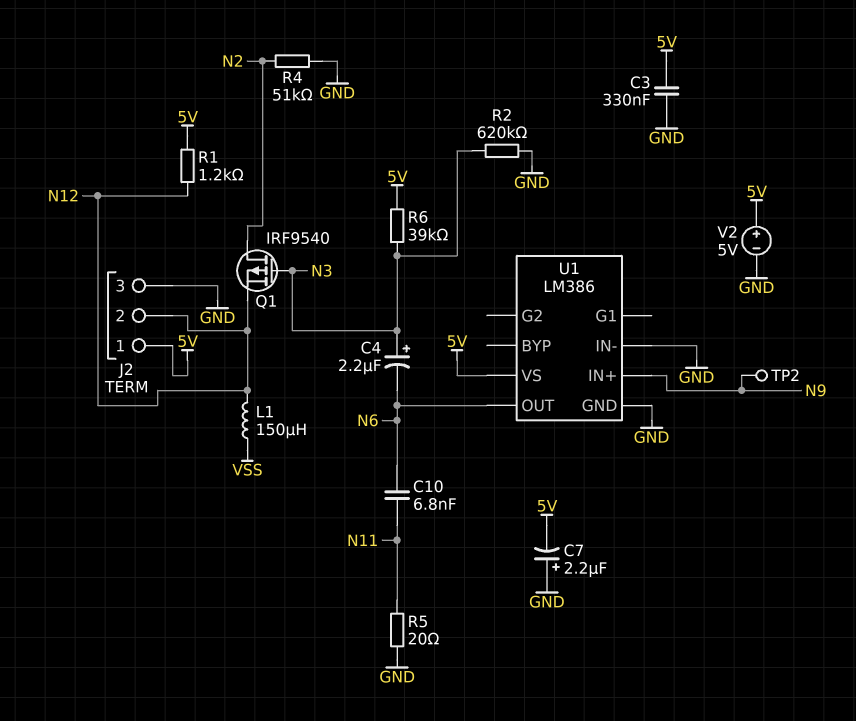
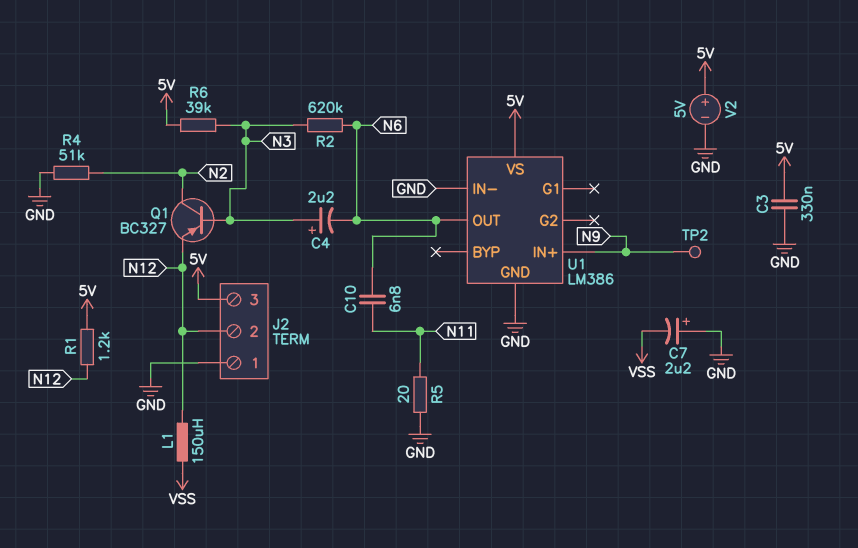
C7: 2.2uF (plus GND, minus 5V) -> 2.2uF (plus GND, minus VSS)
J2 pin 1: 5V -> GND
J2 pin 3: GND -> 5V
Q1: PMOS IRF9540 (G N3, D N2, S N12) -> PNP BC327 (B N3, C N2, E N12)
R2: 620k (GND, N3) -> 620k (N3, N6)

